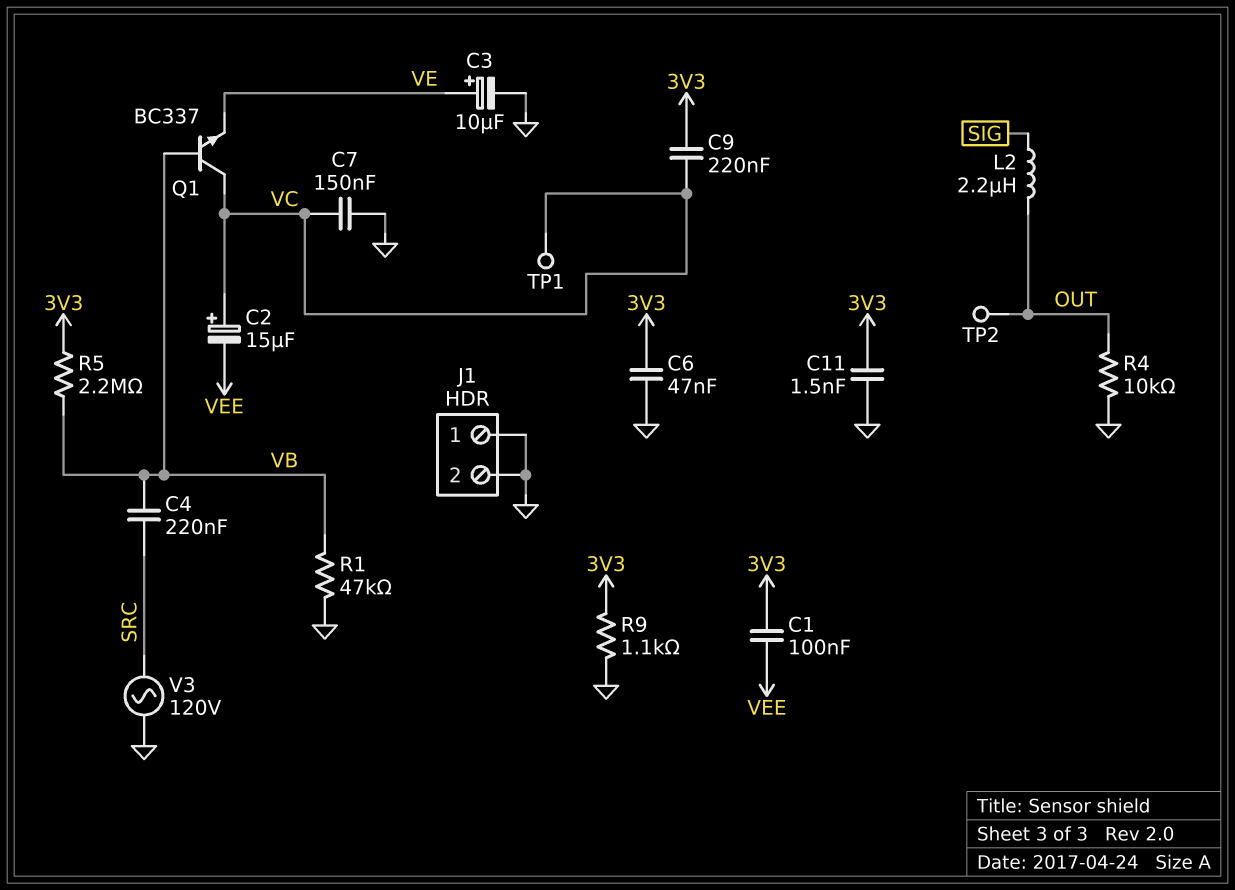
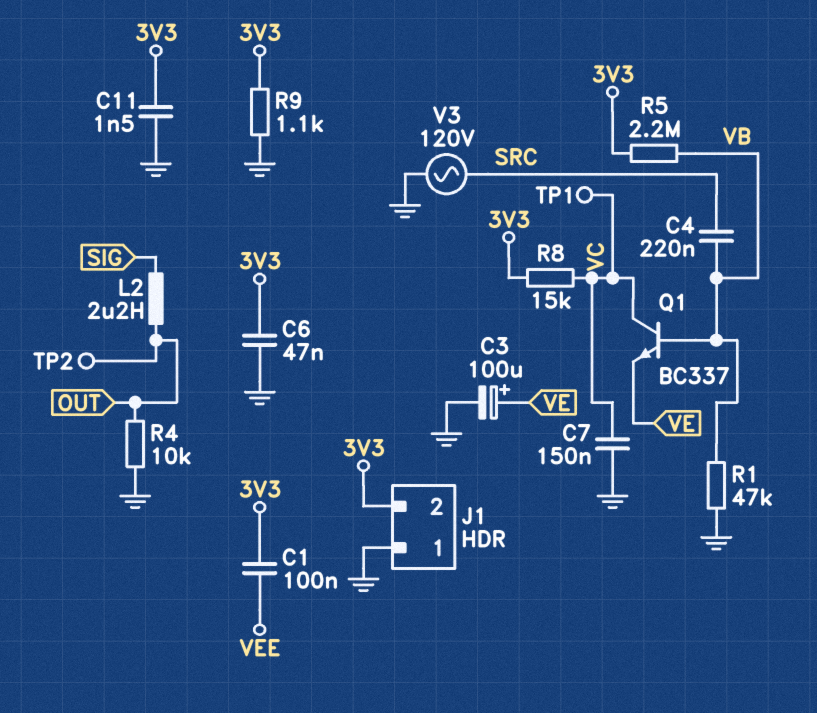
C2: 15uF (plus VC, minus VEE) -> none
C3: 10uF (plus VE, minus GND) -> 100uF (plus VE, minus GND)
C9: 220nF (3V3, VC) -> none
J1 pin 2: GND -> 3V3
R8: none -> 15k (3V3, VC)

